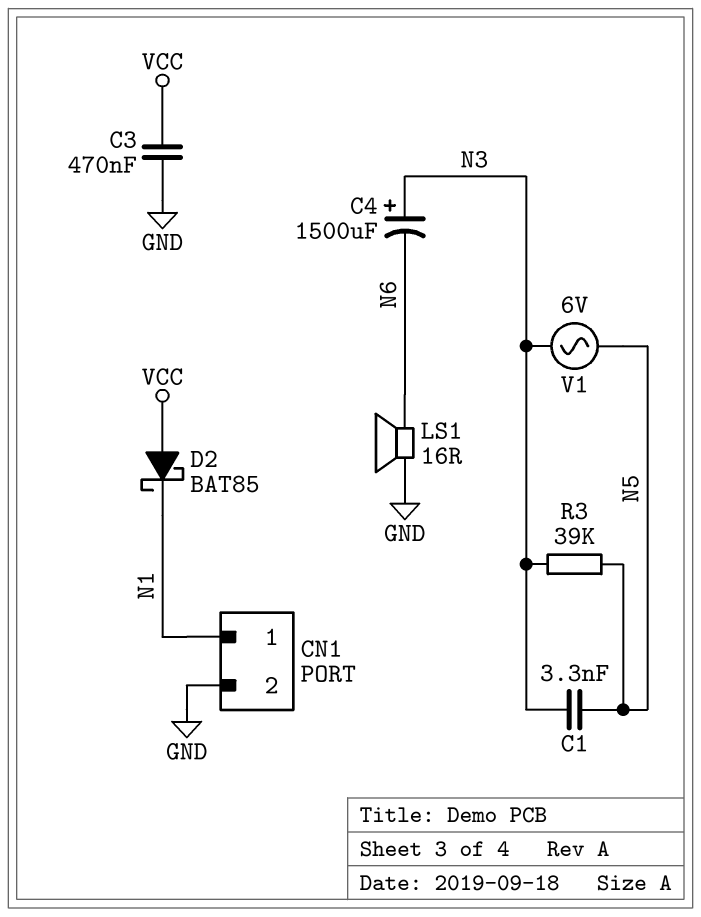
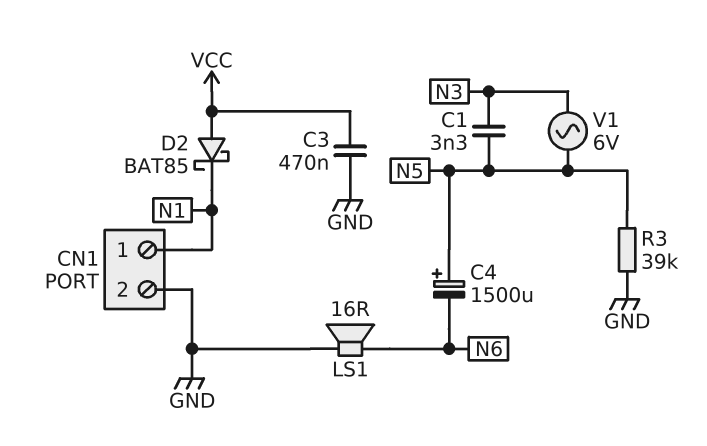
C4: 1500uF (plus N3, minus N6) -> 1500uF (plus N5, minus N6)
R3: 39k (N3, N5) -> 39k (GND, N5)

